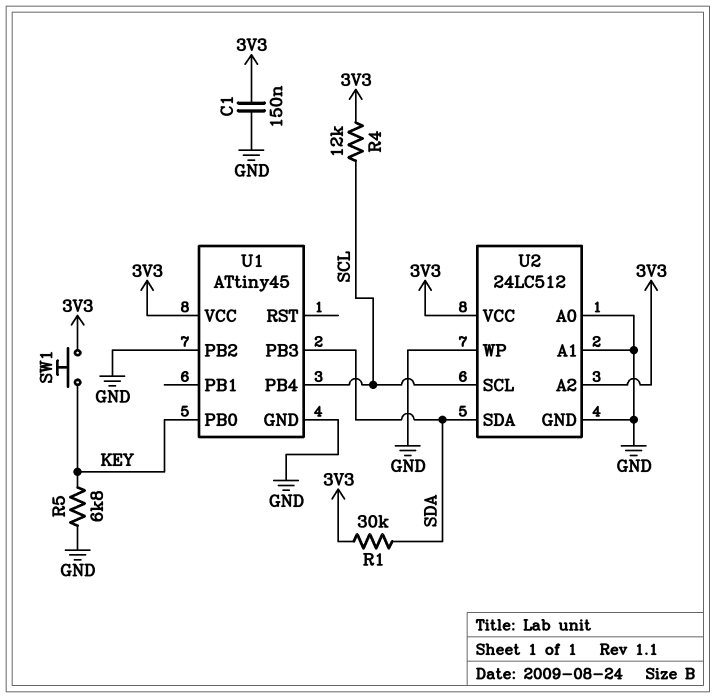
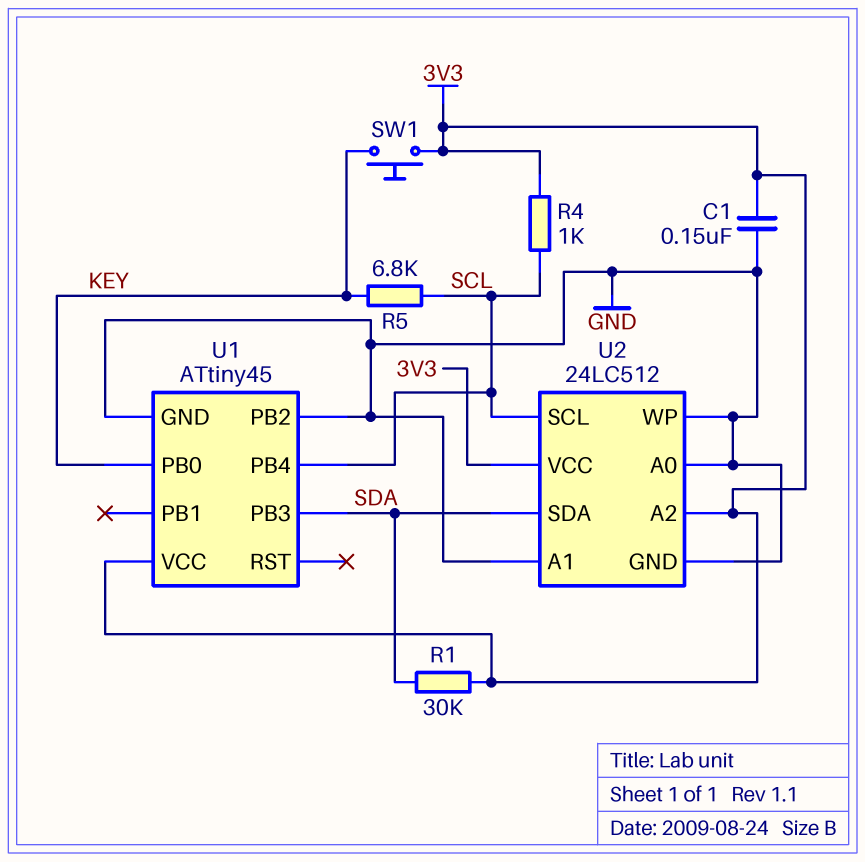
R4: 12k (3V3, SCL) -> 1k (3V3, SCL)
R5: 6.8k (GND, KEY) -> 6.8k (KEY, SCL)

